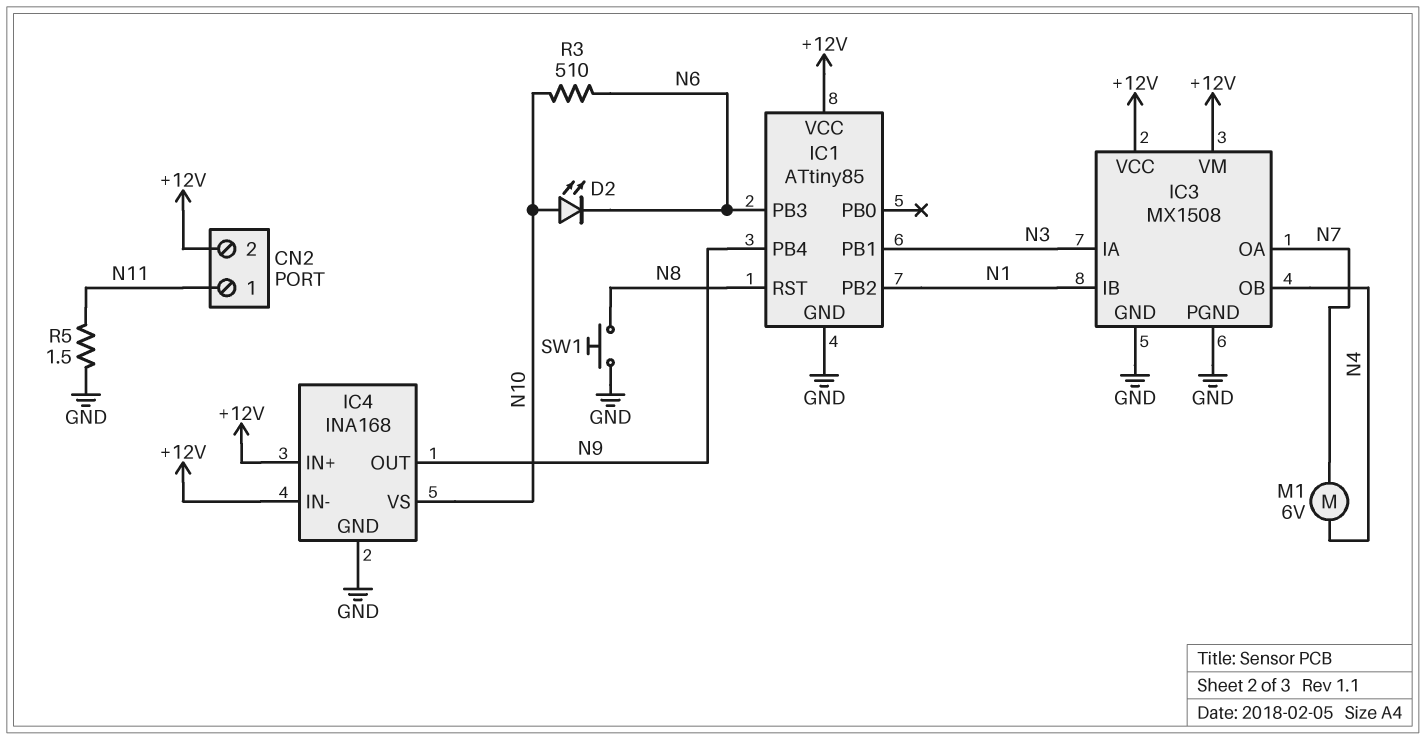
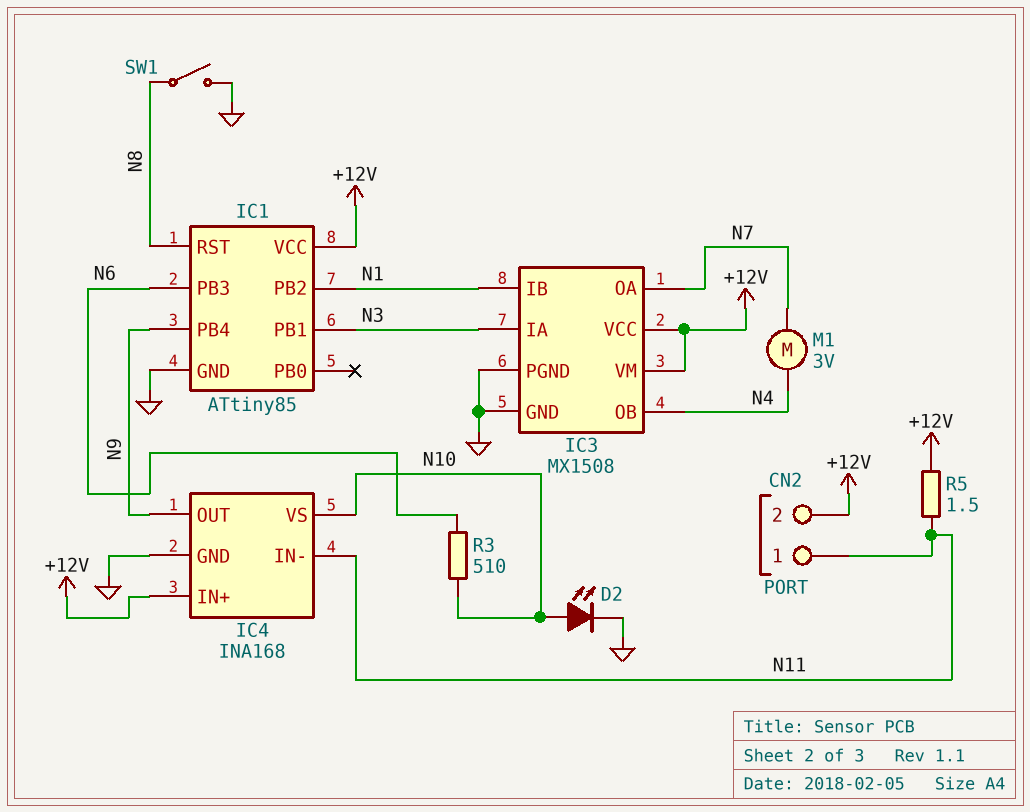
D2: LED (A N10, K N6) -> LED (A N10, K GND)
IC4 pin IN-: +12V -> N11
M1: motor 6V (N4, N7) -> motor 3V (N4, N7)
R5: 1.5 (GND, N11) -> 1.5 (+12V, N11)
SW1: button (GND, N8) -> switch (GND, N8)

